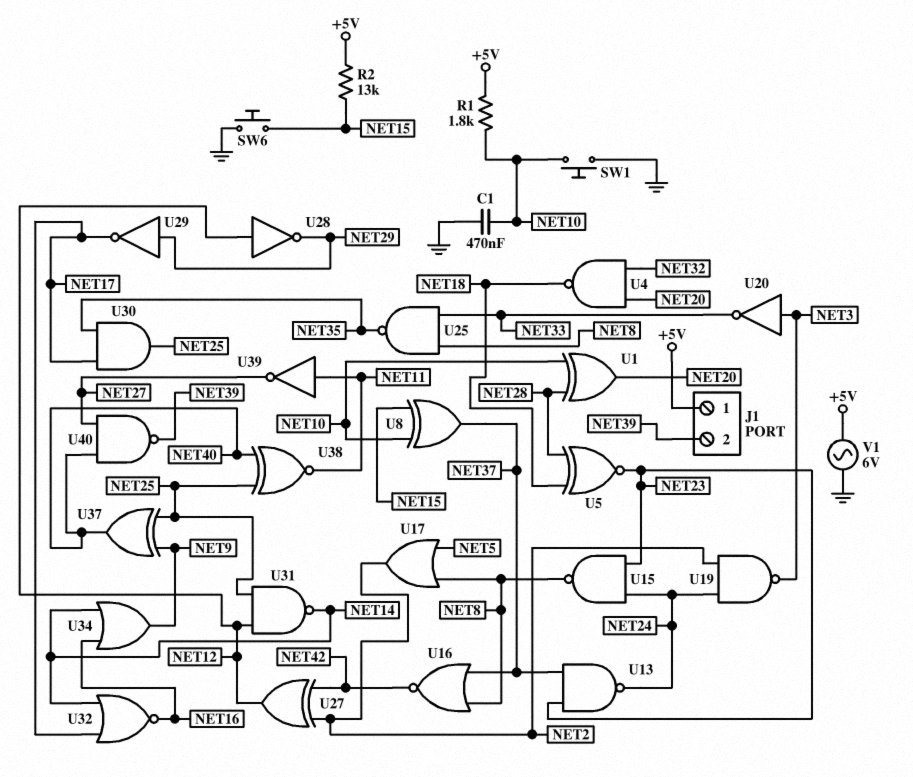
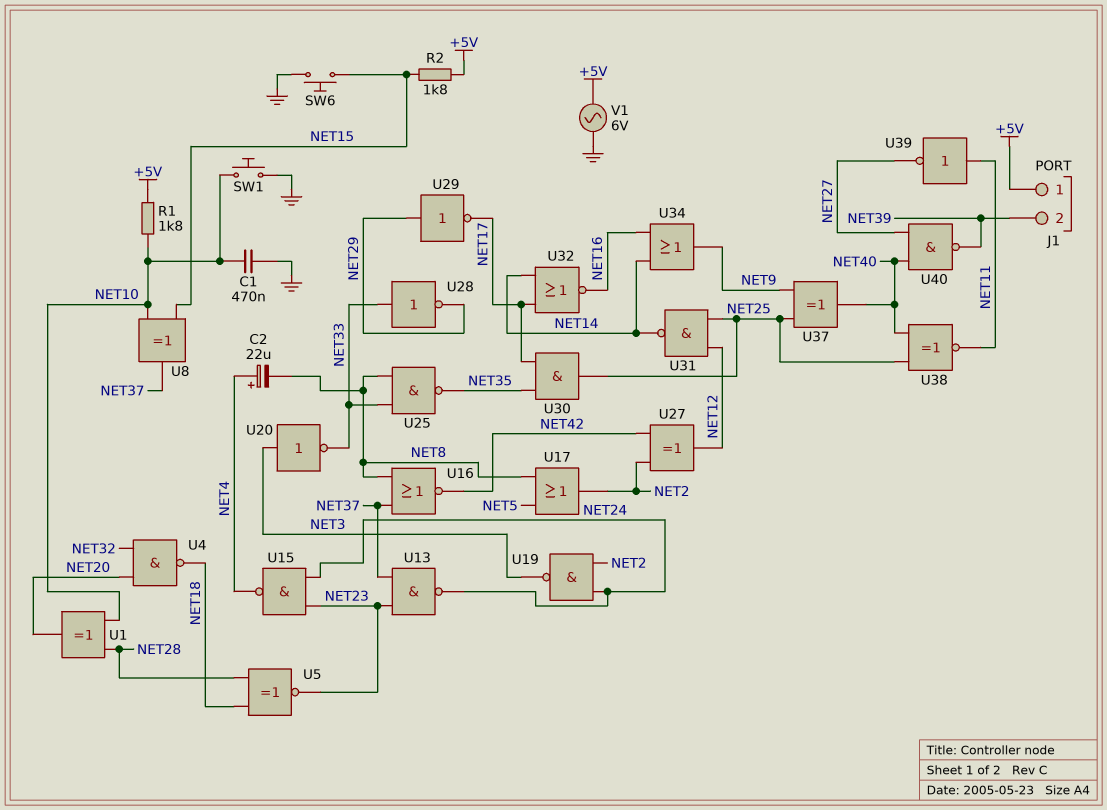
C2: none -> 22uF (plus NET4, minus NET8)
R2: 13k (+5V, NET15) -> 1.8k (+5V, NET15)
U15: NAND (in NET23, in NET24, out NET8) -> NAND (in NET23, in NET24, out NET4)
U28: NOT (in NET12, out NET29) -> NOT (in NET33, out NET29)

